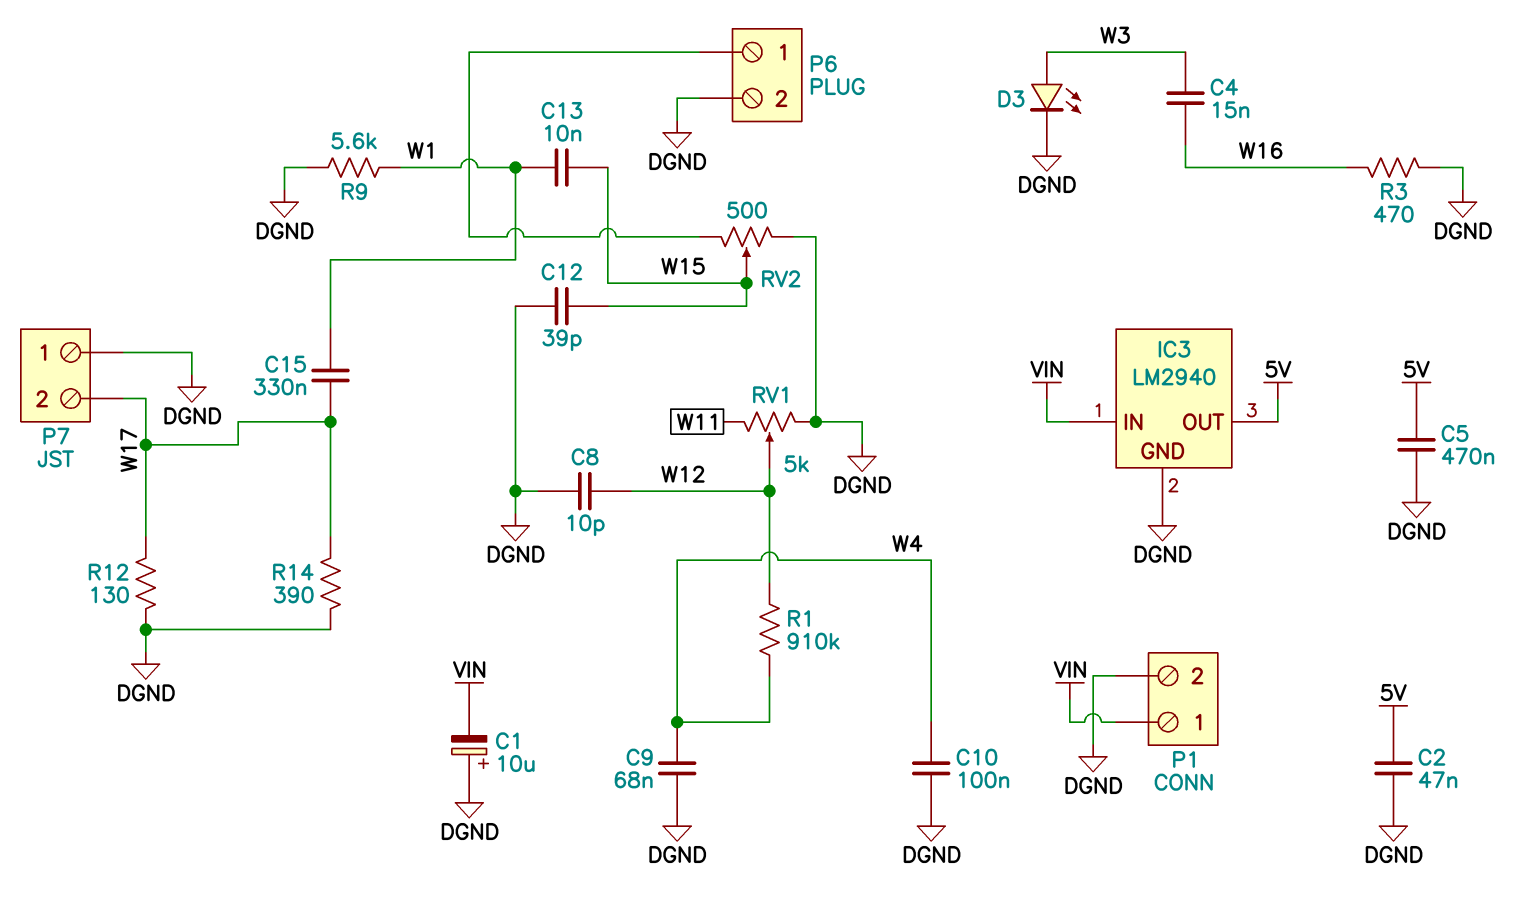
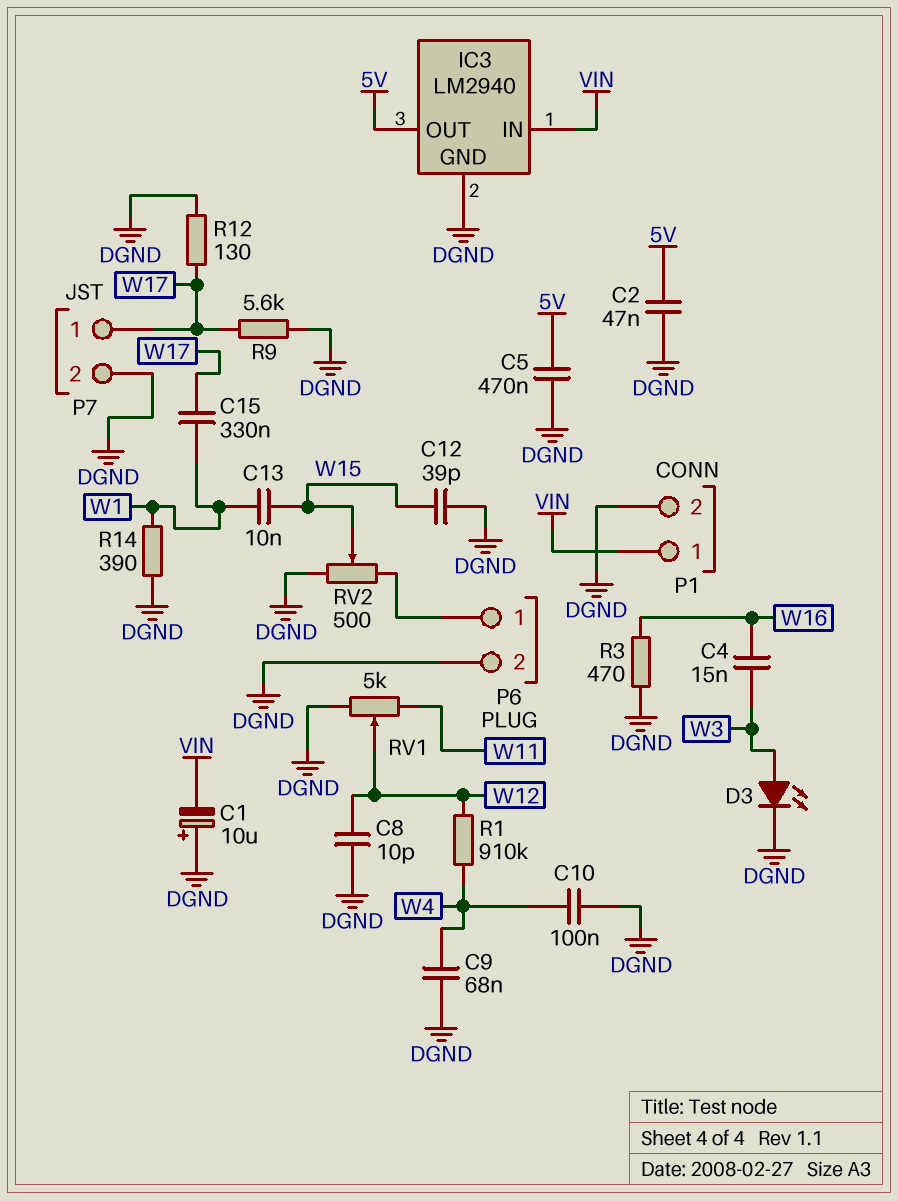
P7 pin 1: DGND -> W17
P7 pin 2: W17 -> DGND
R9: 5.6k (DGND, W1) -> 5.6k (DGND, W17)
R14: 390 (DGND, W17) -> 390 (DGND, W1)

